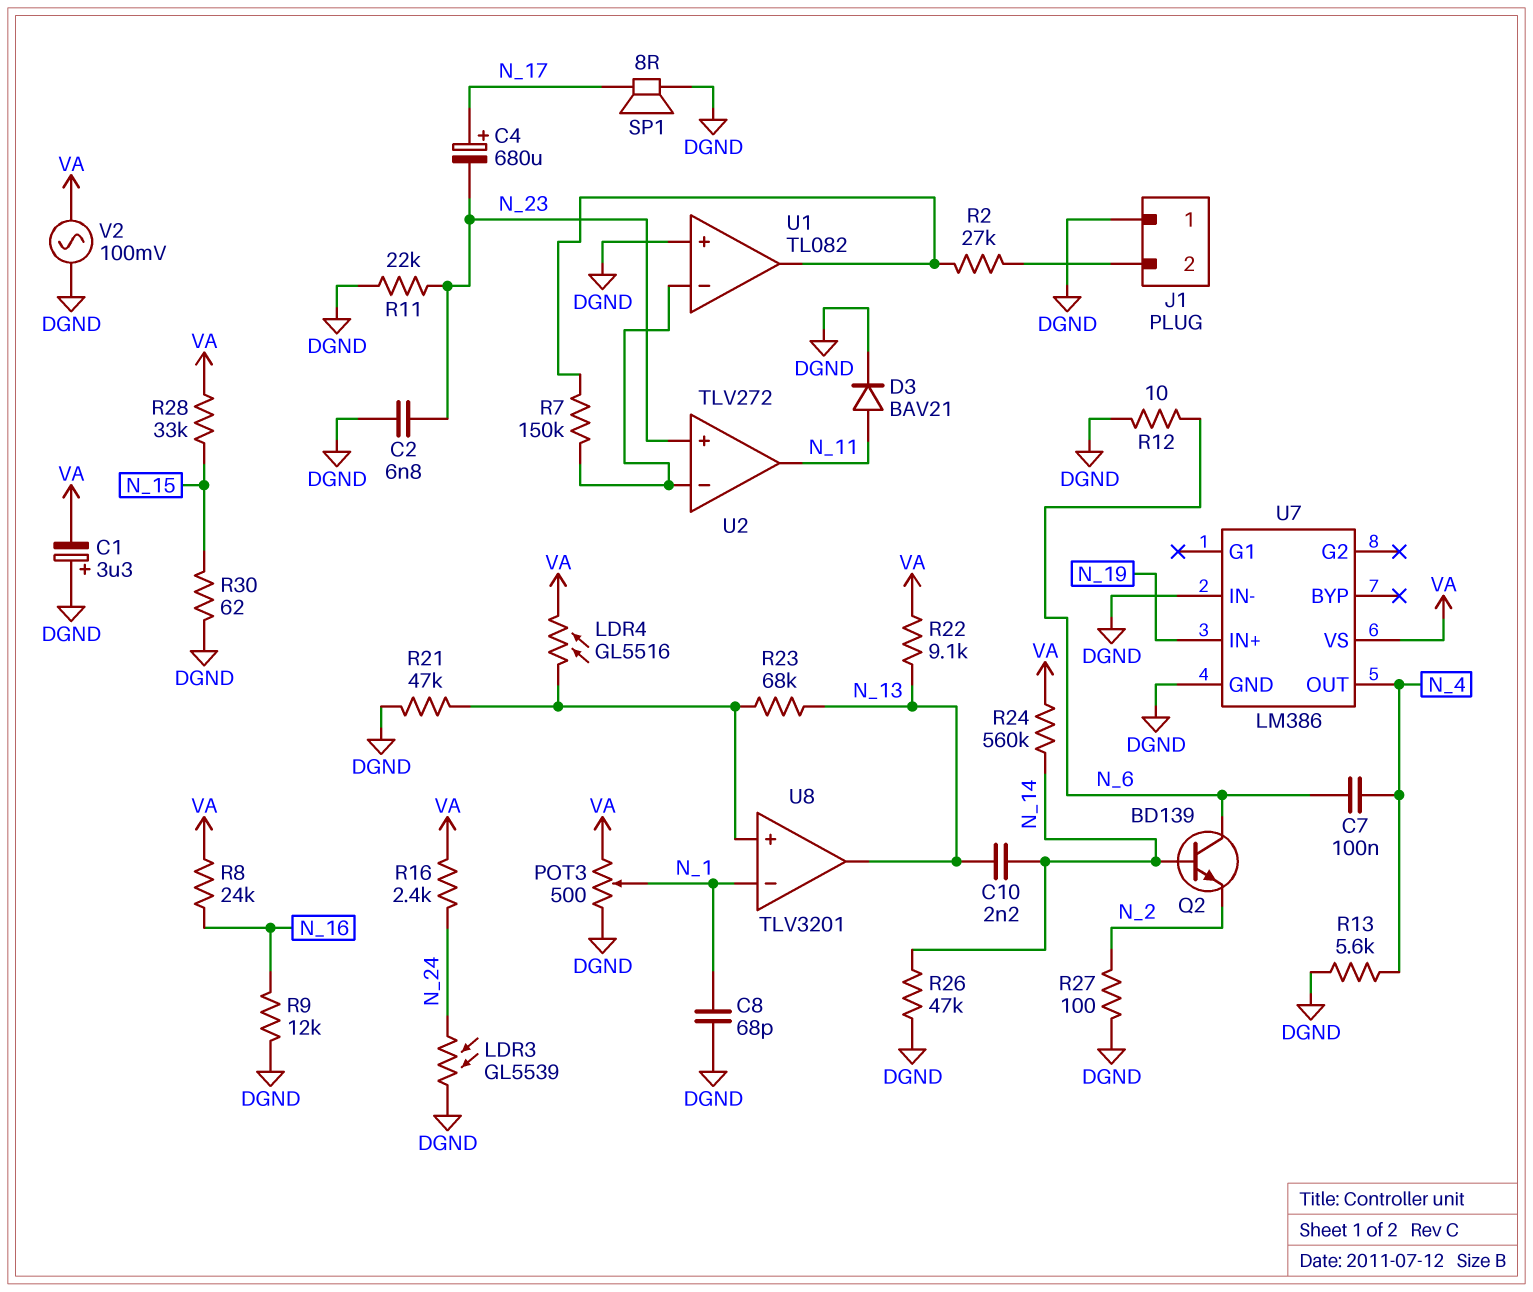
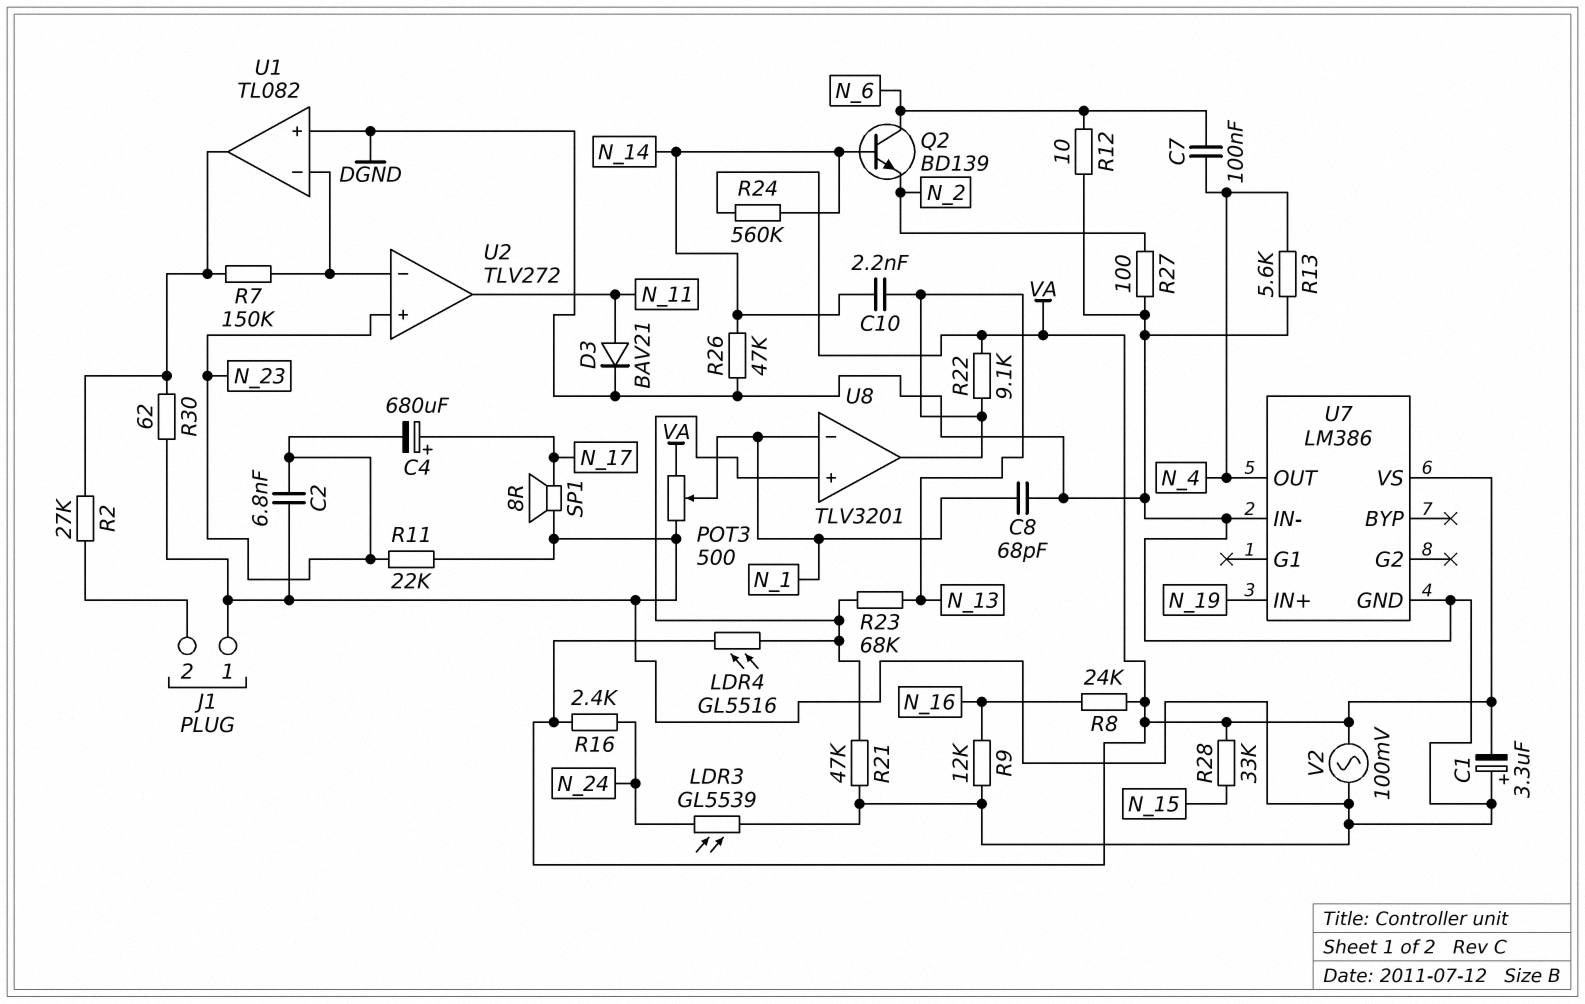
R30: 62 (DGND, N_15) -> 62 (DGND, U1/out)

